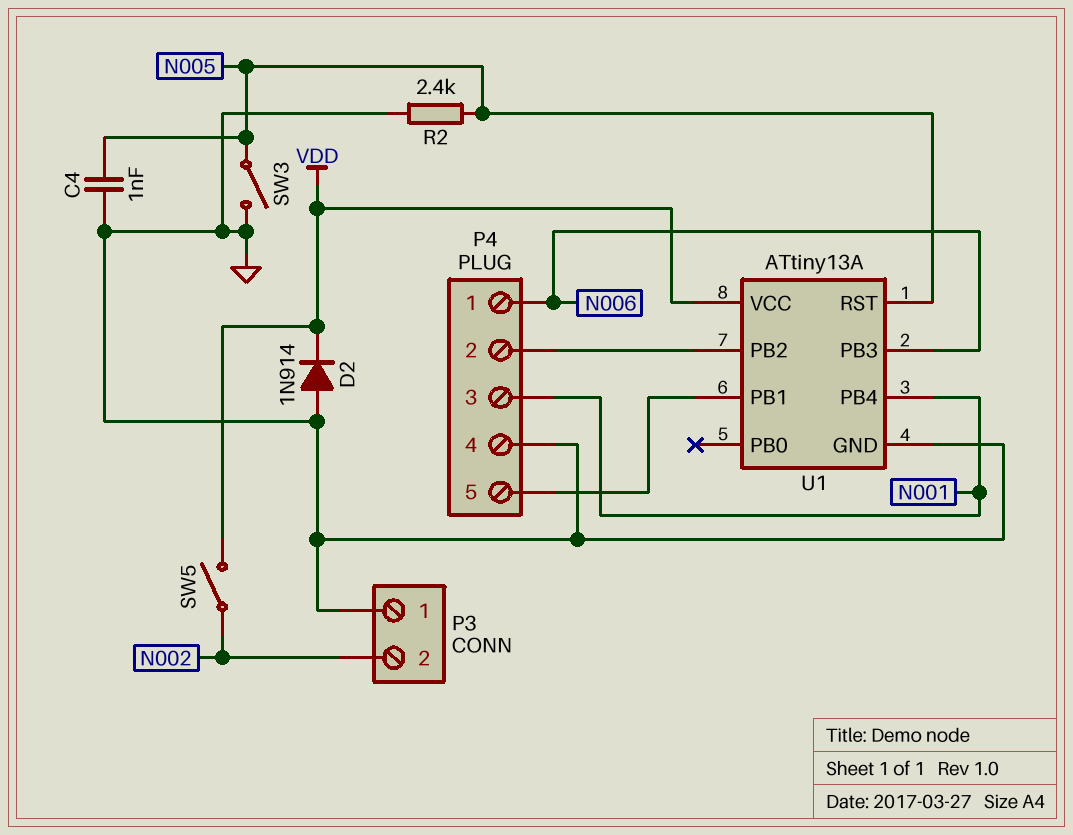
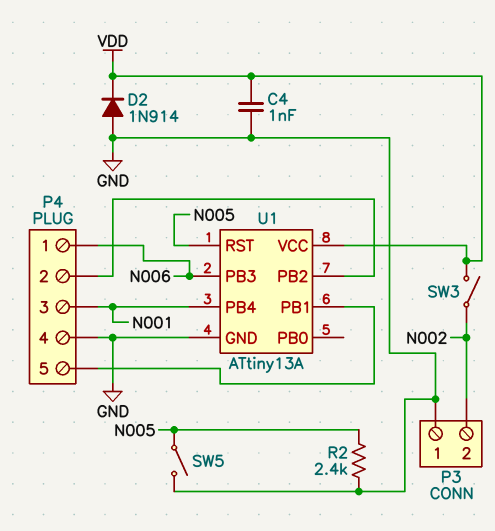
C4: 1nF (GND, N005) -> 1nF (GND, VDD)
SW3: switch (GND, N005) -> switch (N002, VDD)
SW5: switch (N002, VDD) -> switch (GND, N005)

